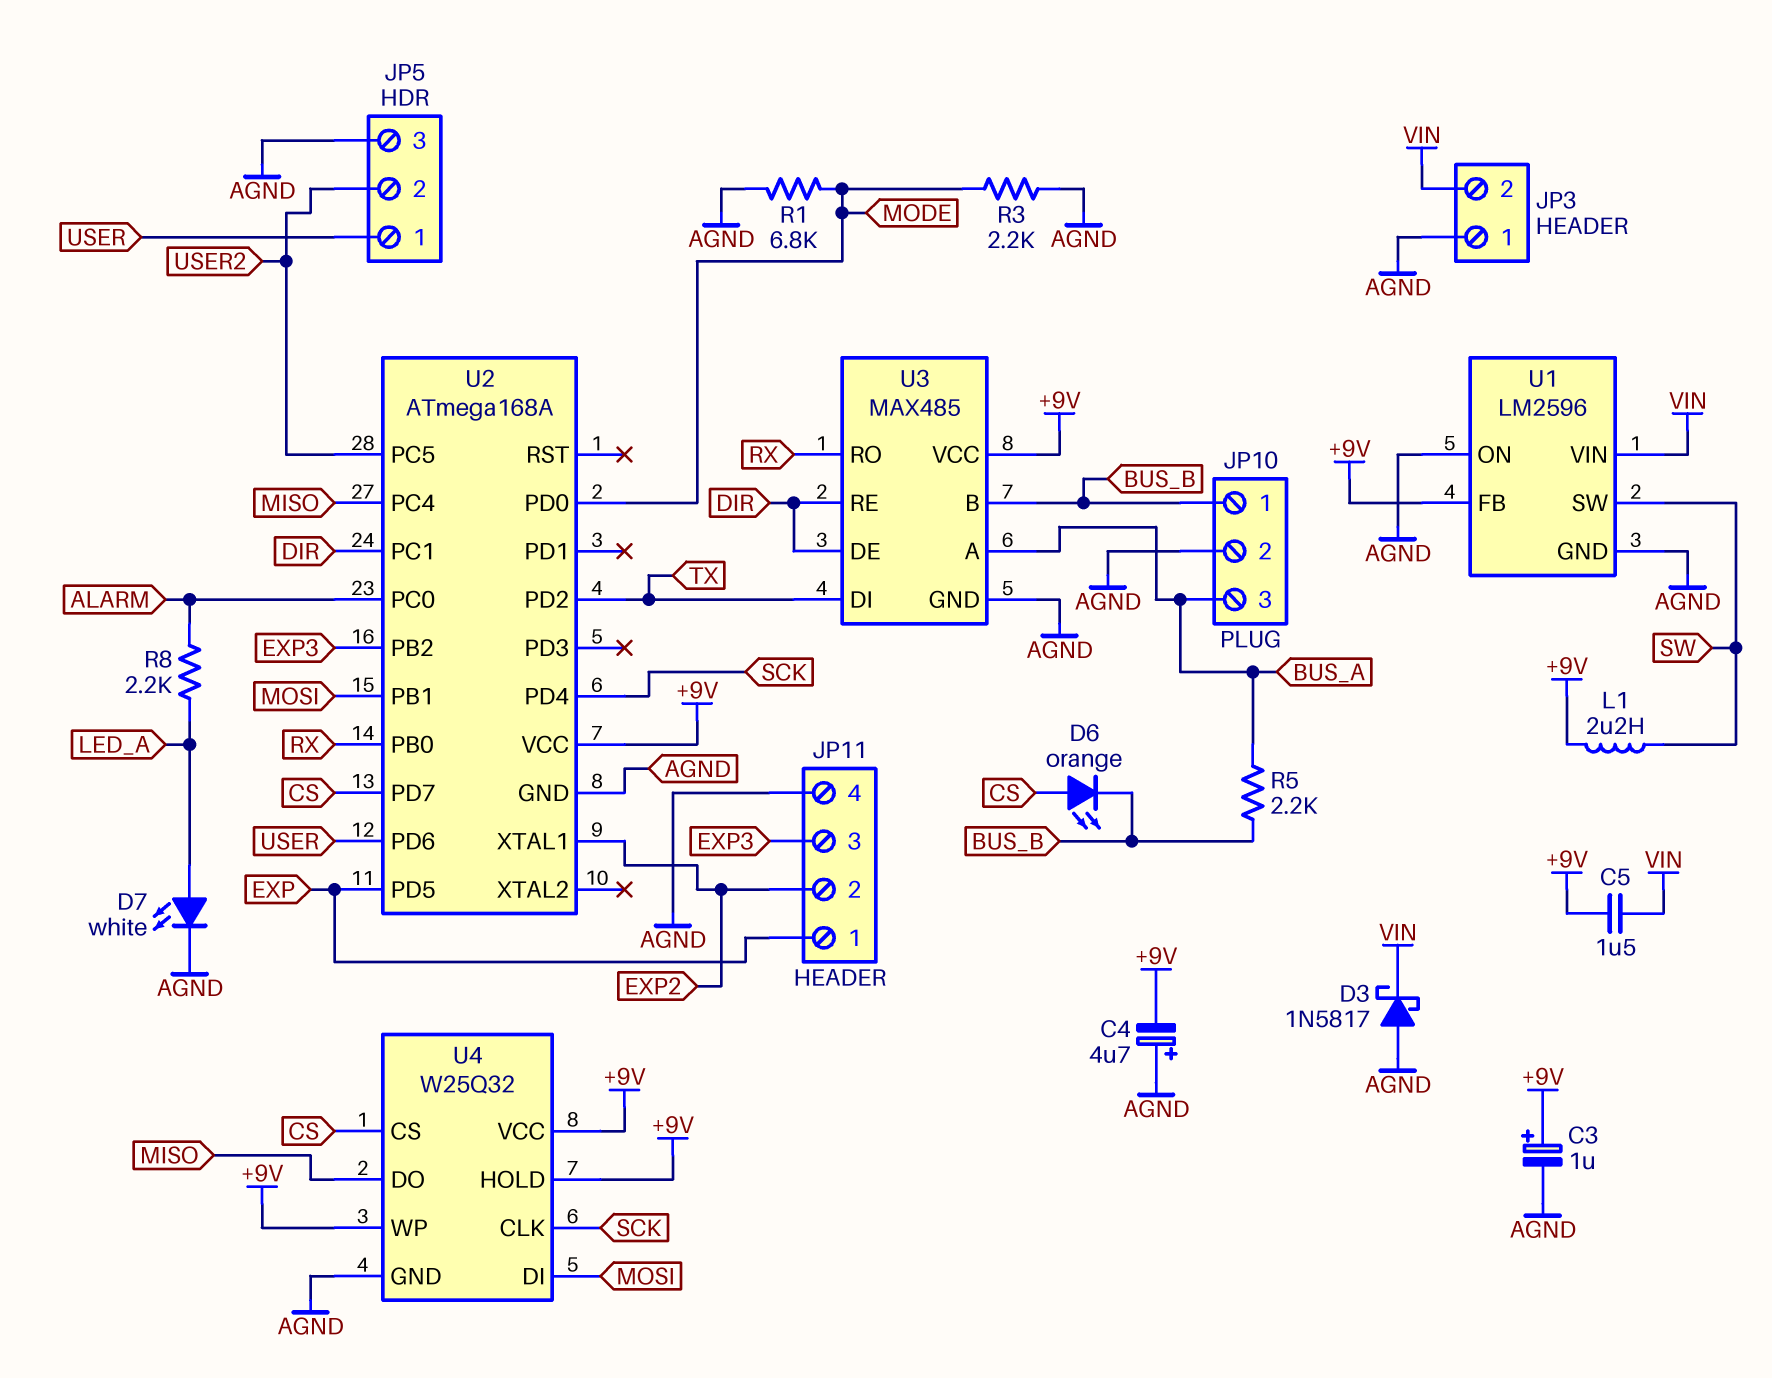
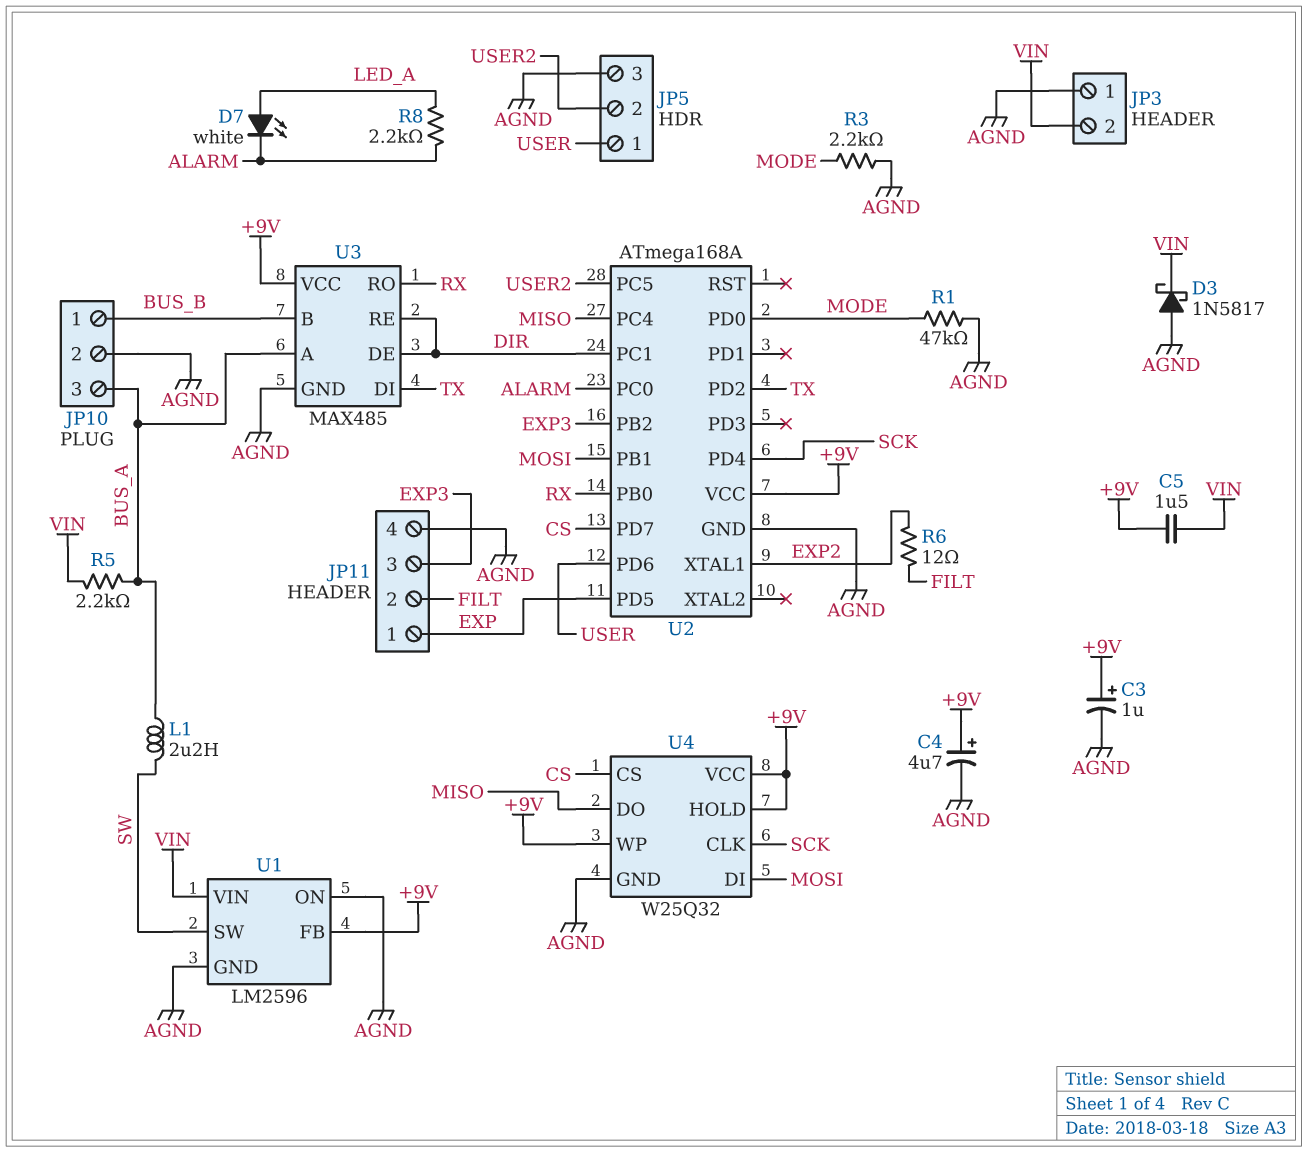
C4: 4.7uF (plus AGND, minus +9V) -> 4.7uF (plus +9V, minus AGND)
D6: LED orange (A CS, K BUS_B) -> none
D7: LED white (A LED_A, K AGND) -> LED white (A LED_A, K ALARM)
JP11 pin 2: EXP2 -> FILT
L1: 2.2uH (+9V, SW) -> 2.2uH (BUS_A, SW)
R1: 6.8k (AGND, MODE) -> 47k (AGND, MODE)
R5: 2.2k (BUS_A, BUS_B) -> 2.2k (BUS_A, VIN)
R6: none -> 12 (EXP2, FILT)

